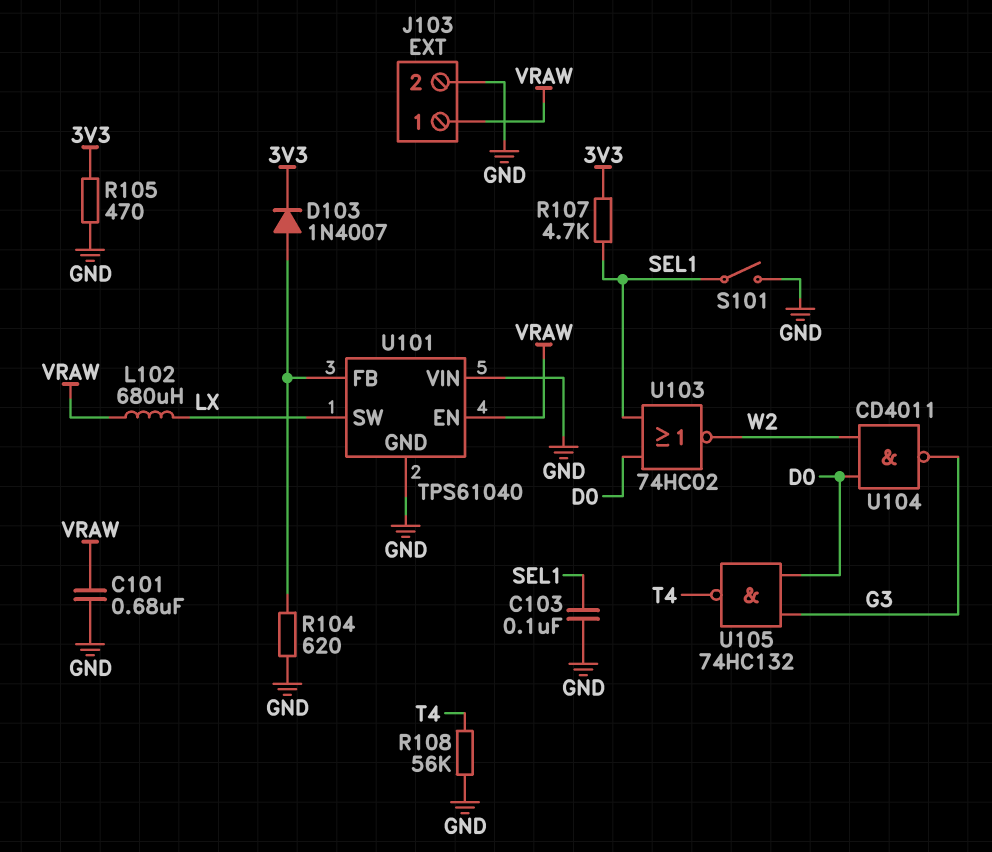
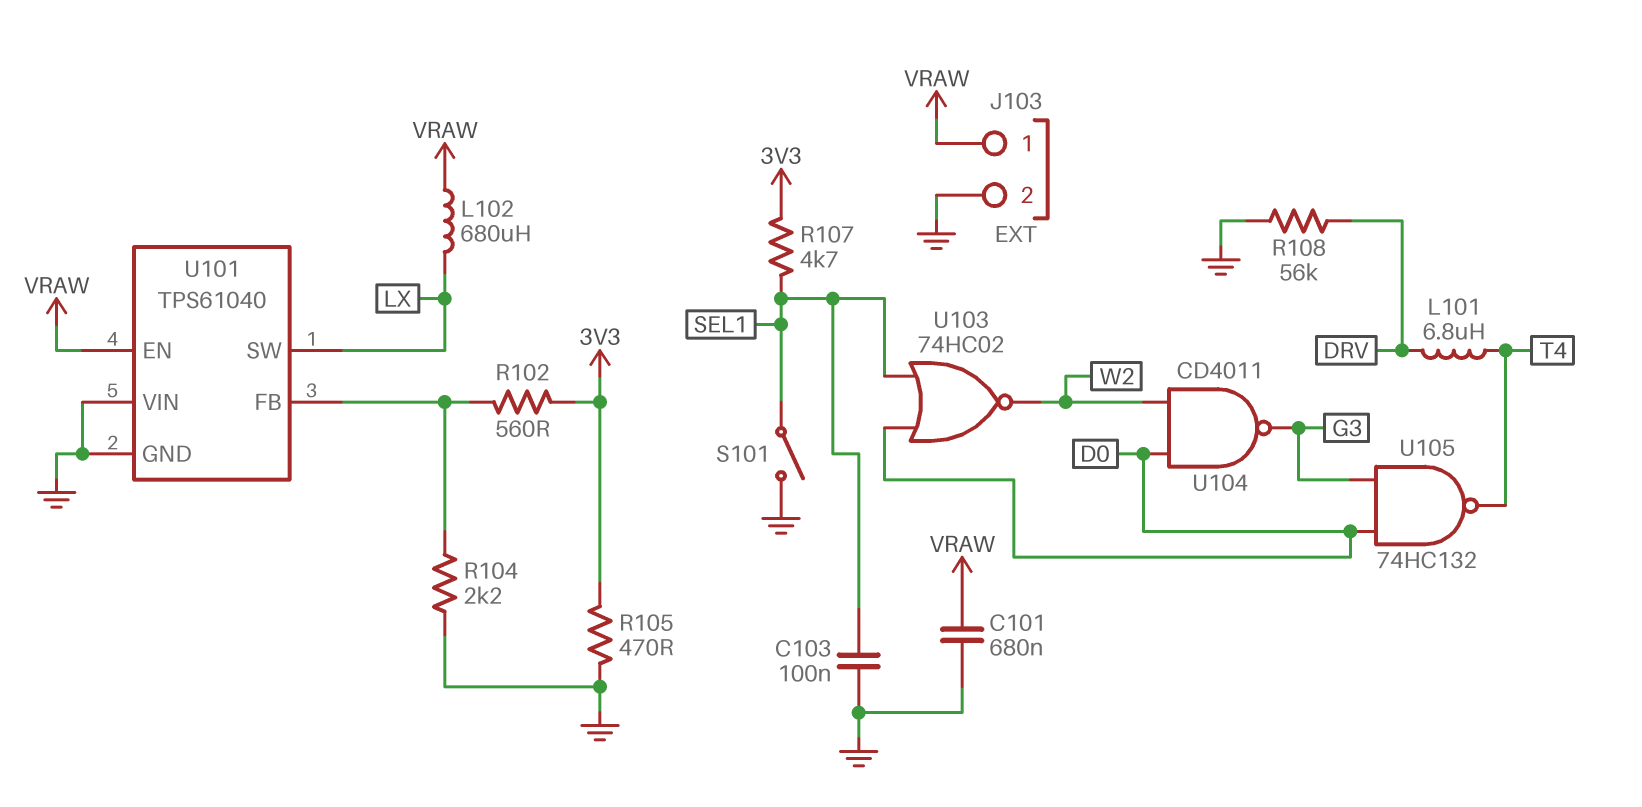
D103: diode 1N4007 (A U101/FB, K 3V3) -> none
L101: none -> 6.8uH (DRV, T4)
R102: none -> 560 (3V3, U101/FB)
R104: 620 (GND, U101/FB) -> 2.2k (GND, U101/FB)
R108: 56k (GND, T4) -> 56k (DRV, GND)

